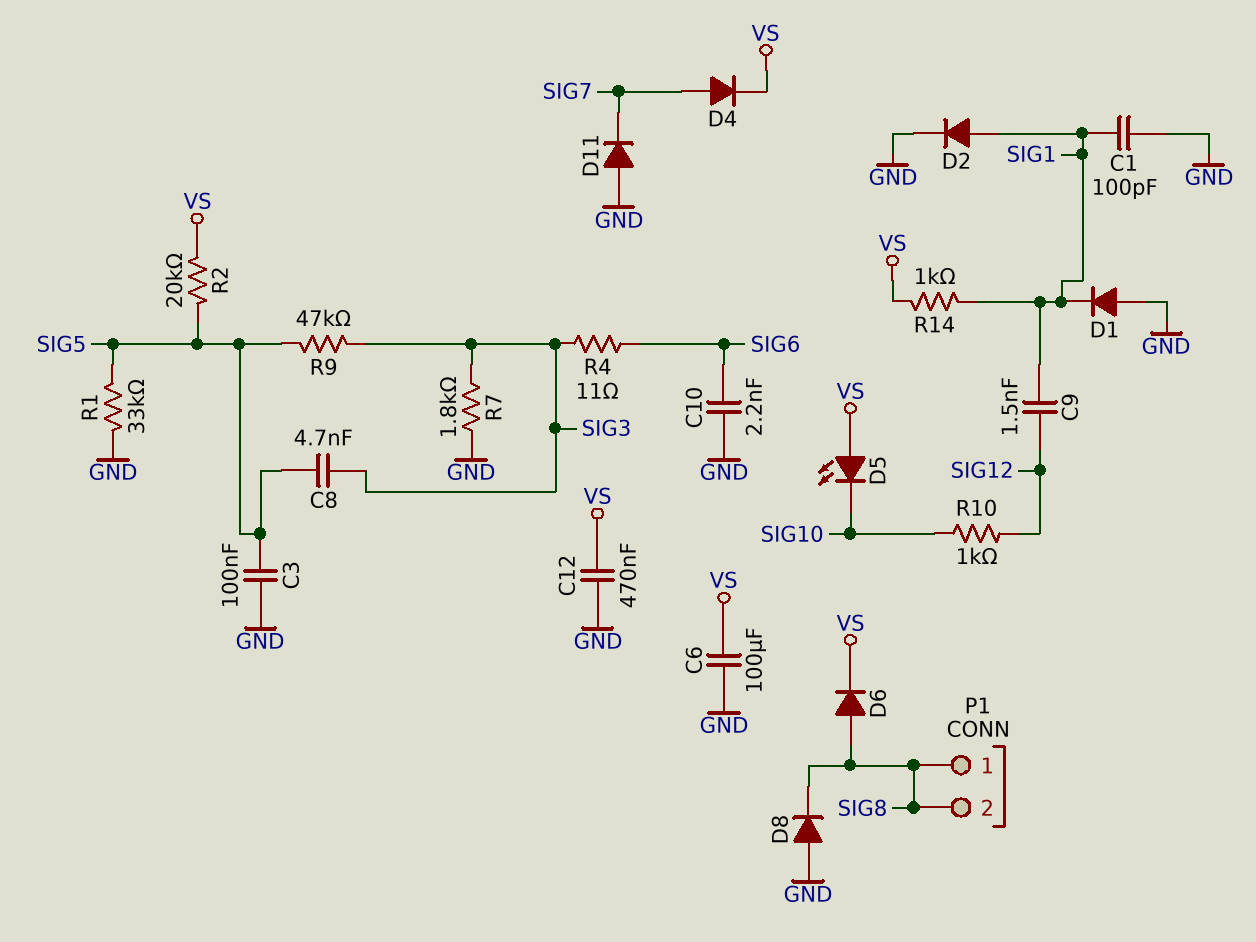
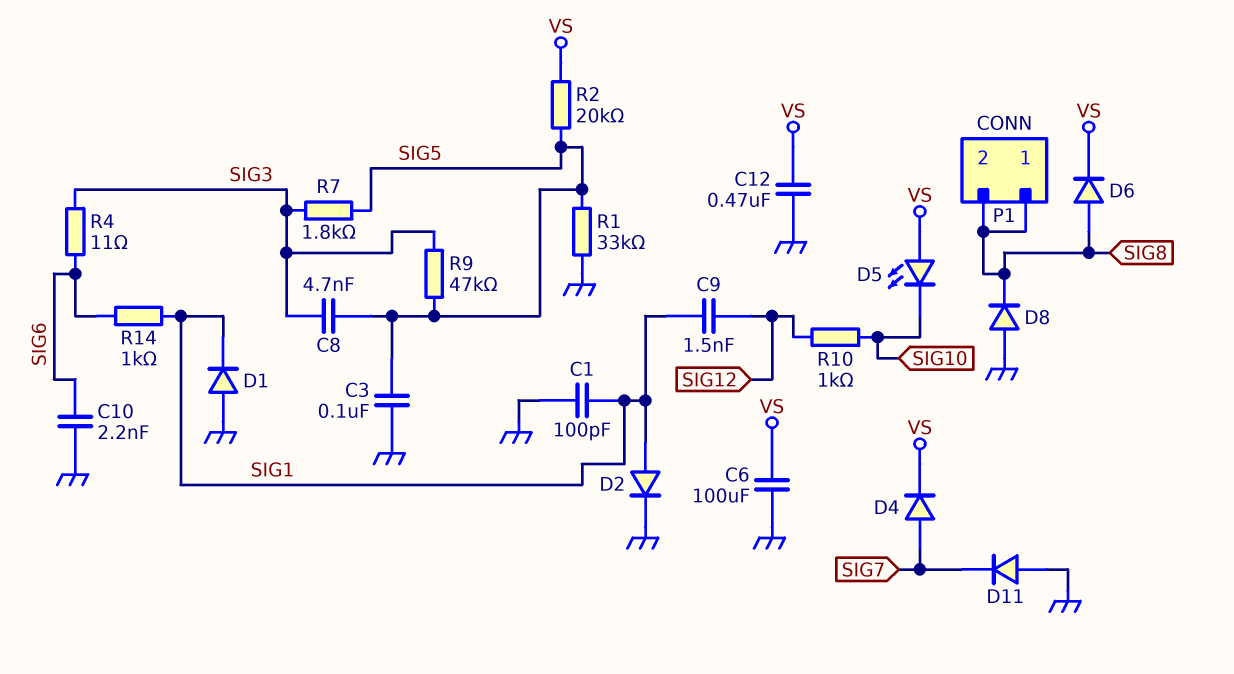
R7: 1.8k (GND, SIG3) -> 1.8k (SIG3, SIG5)
R14: 1k (SIG1, VS) -> 1k (SIG1, SIG6)

